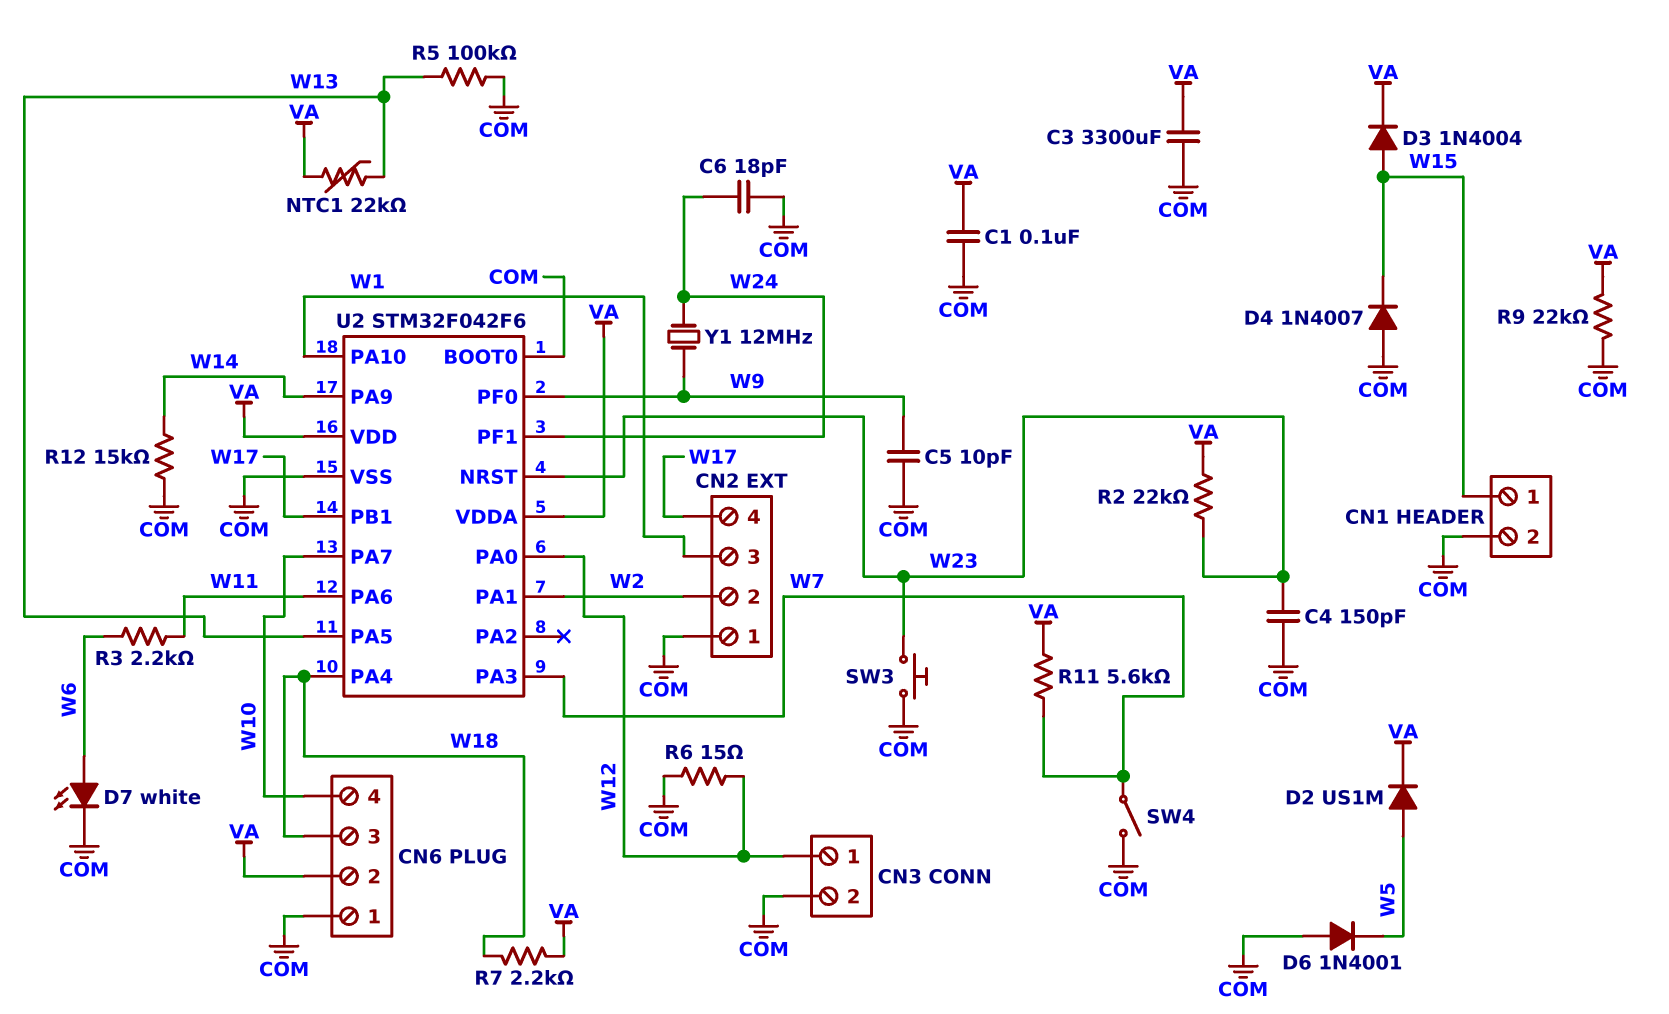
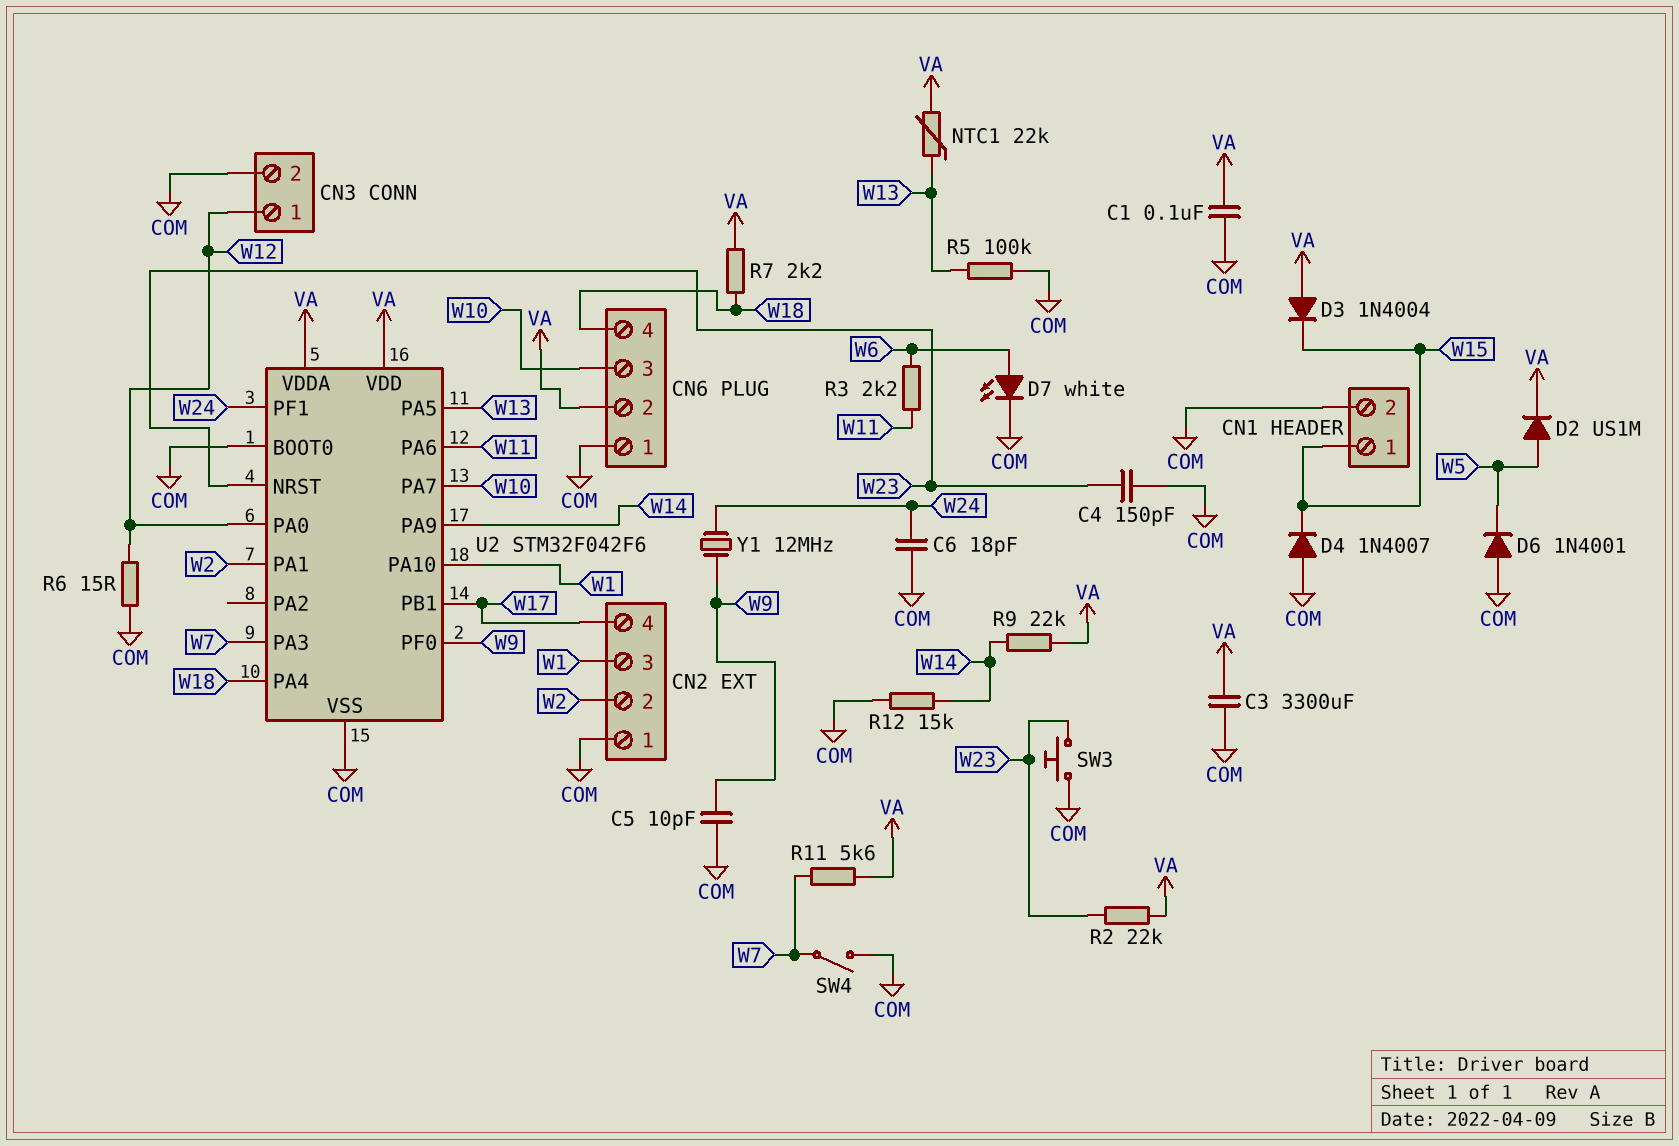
CN6 pin 3: W18 -> W10
CN6 pin 4: W10 -> W18
D3: diode 1N4004 (A W15, K VA) -> diode 1N4004 (A VA, K W15)
R9: 22k (COM, VA) -> 22k (VA, W14)

